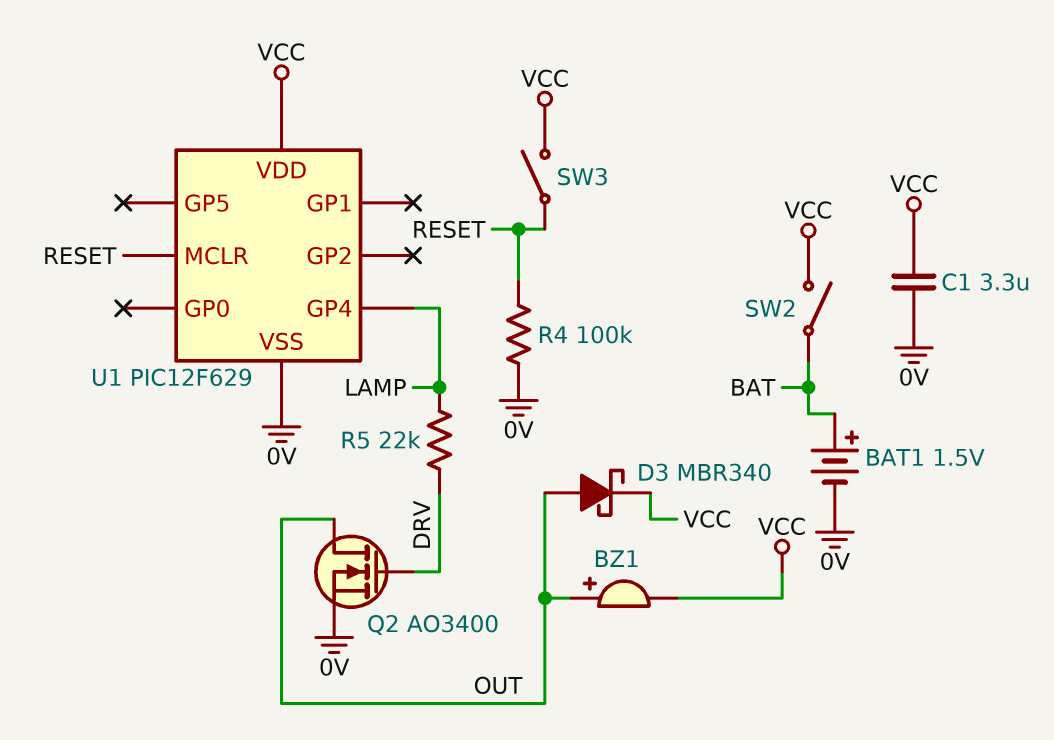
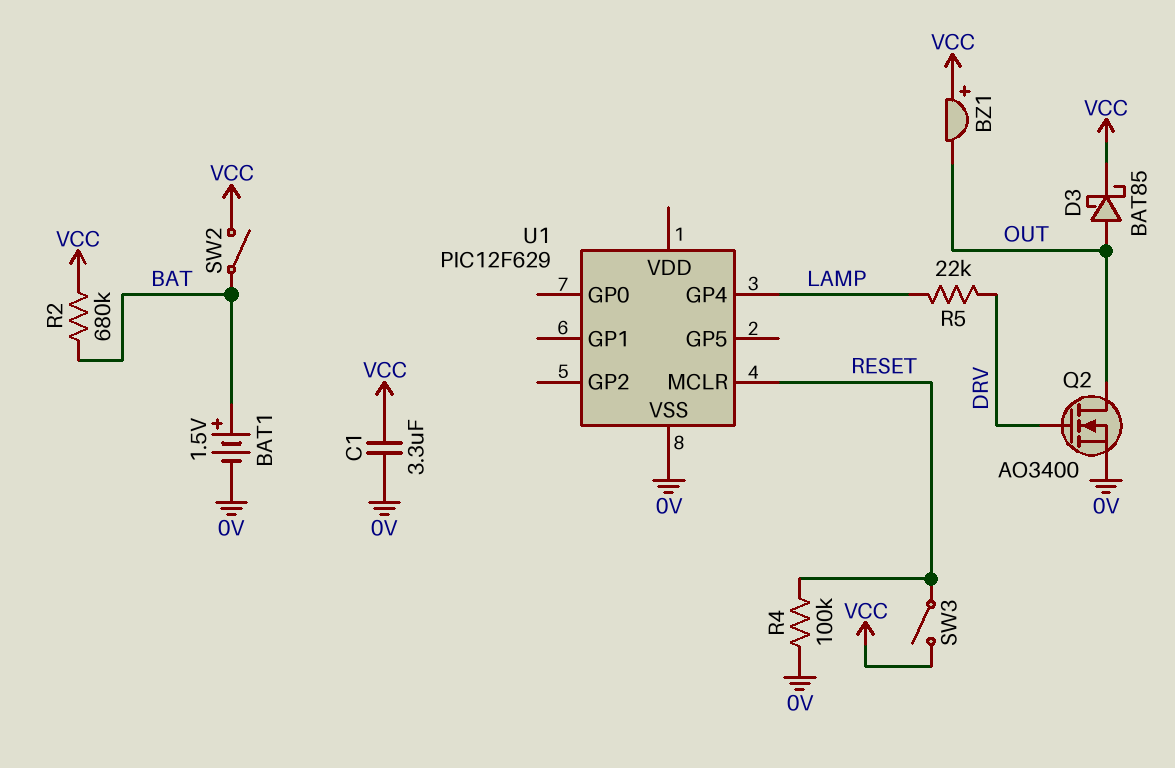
BZ1: buzzer (plus OUT, minus VCC) -> buzzer (plus VCC, minus OUT)
D3: schottky MBR340 (A OUT, K VCC) -> schottky BAT85 (A OUT, K VCC)
R2: none -> 680k (BAT, VCC)
U1 pin VDD: VCC -> none

